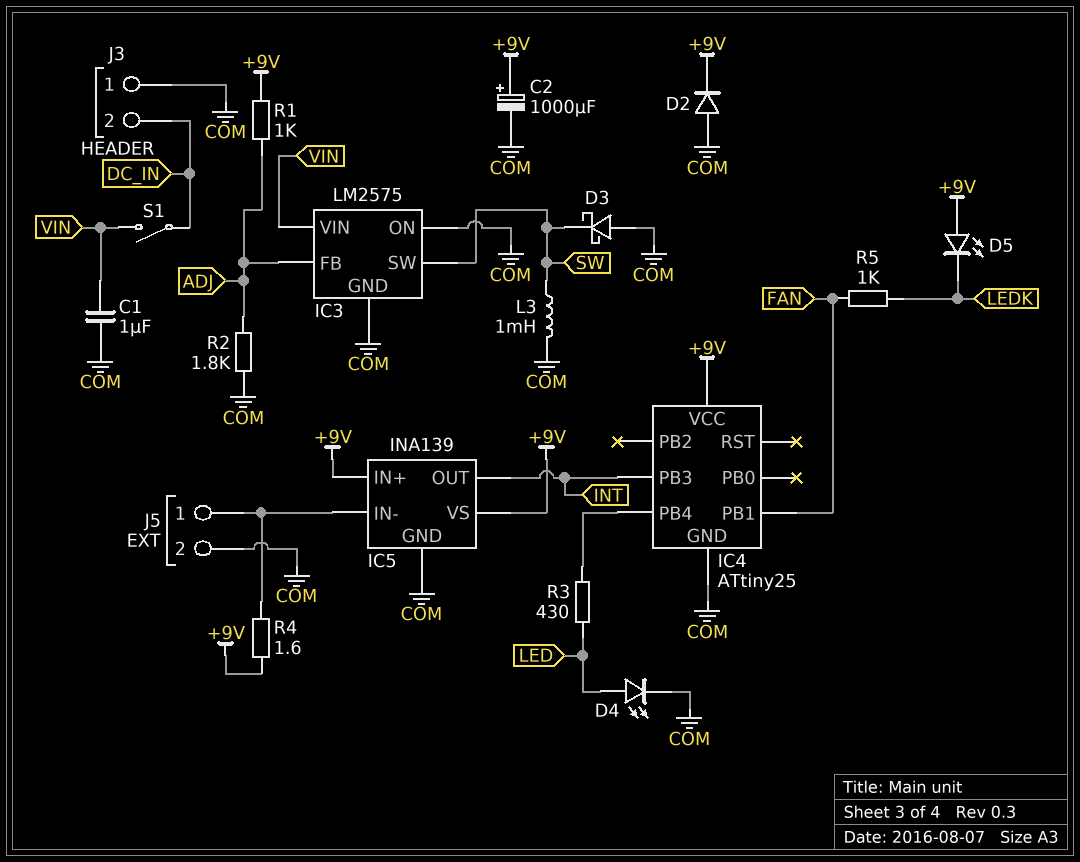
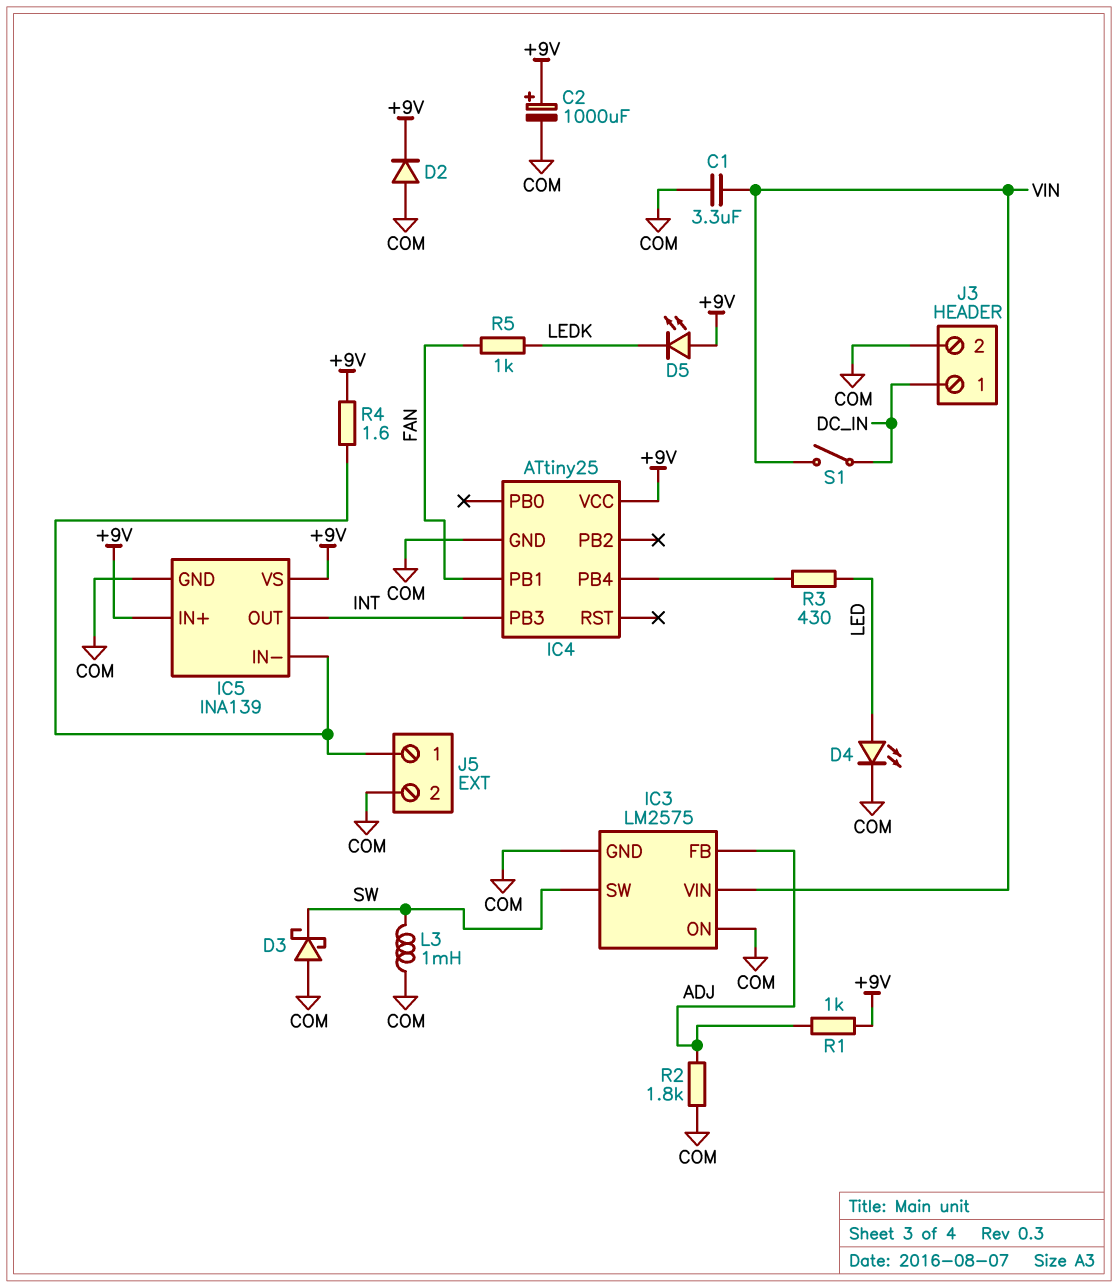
C1: 1uF (COM, VIN) -> 3.3uF (COM, VIN)
J3 pin 1: COM -> DC_IN
J3 pin 2: DC_IN -> COM

